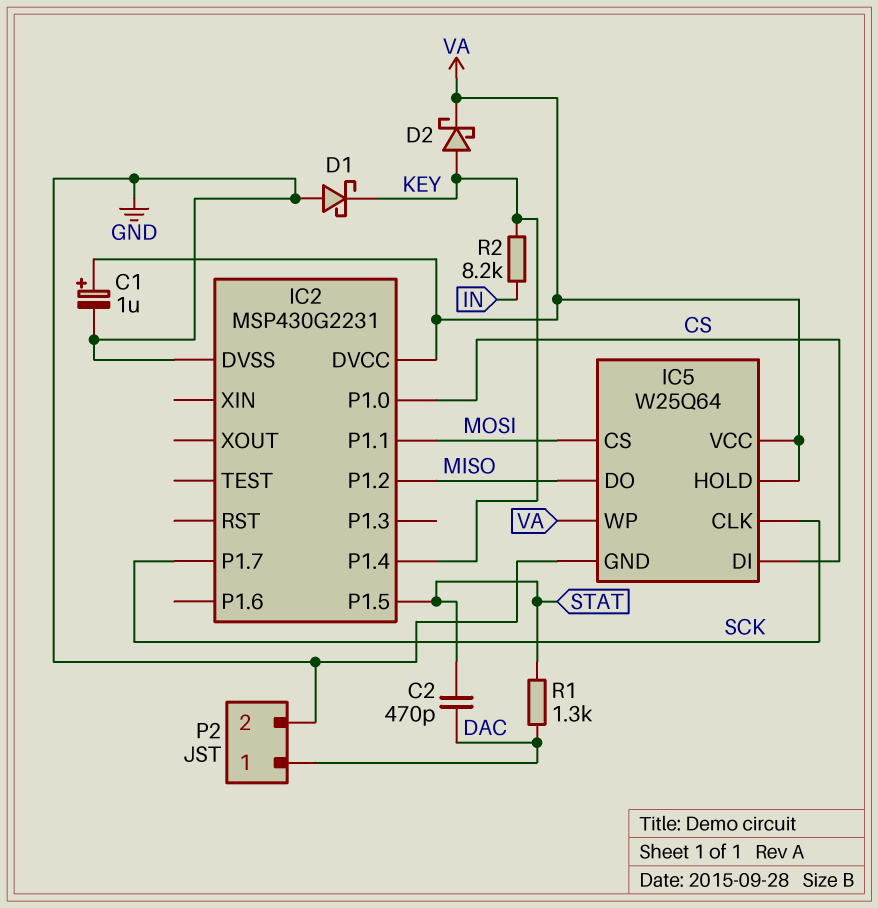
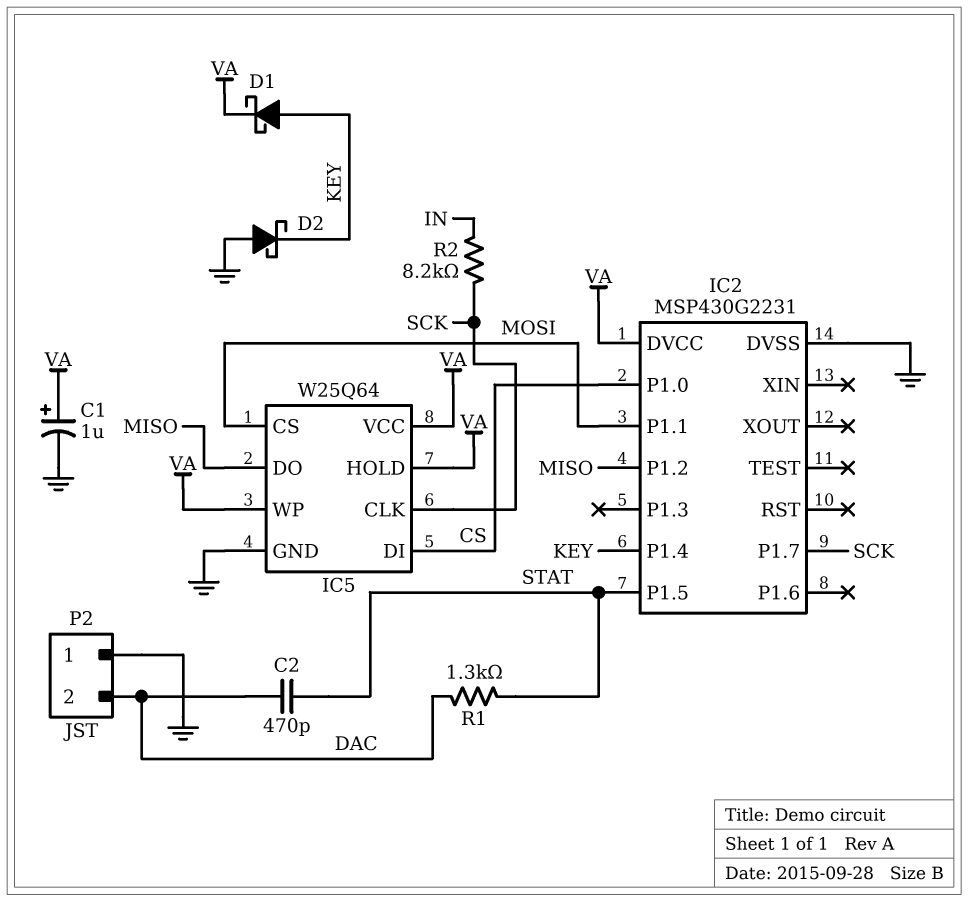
D1: schottky (A GND, K KEY) -> schottky (A KEY, K VA)
D2: schottky (A KEY, K VA) -> schottky (A GND, K KEY)
P2 pin 1: DAC -> GND
P2 pin 2: GND -> DAC
R2: 8.2k (IN, KEY) -> 8.2k (IN, SCK)

